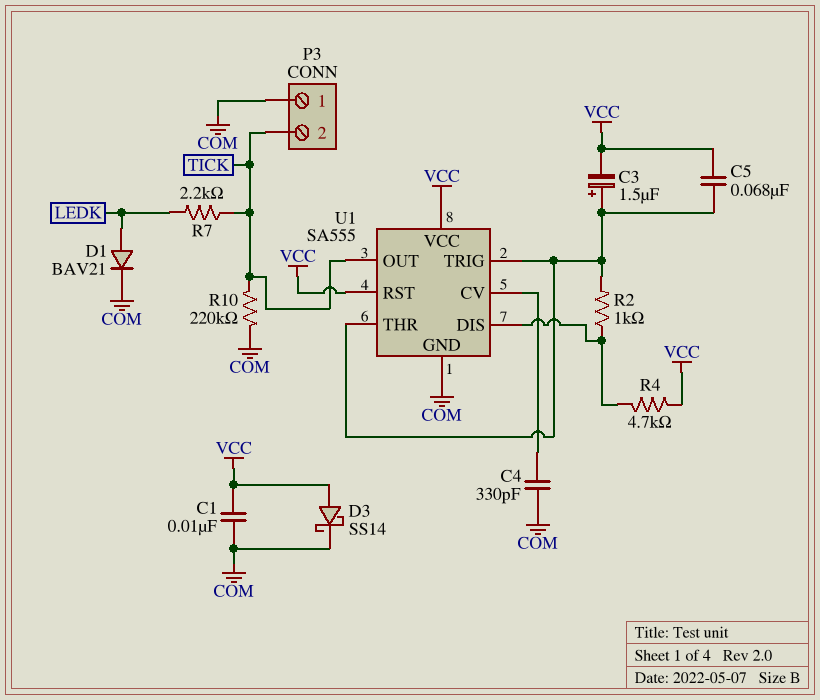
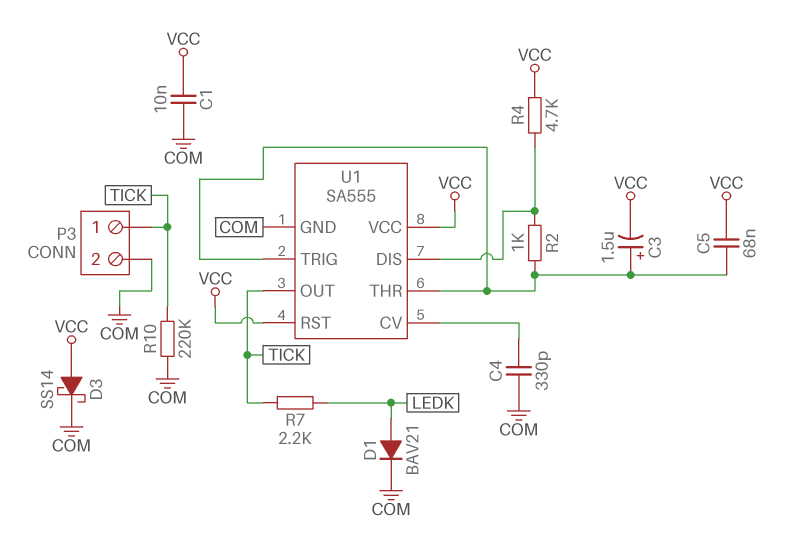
P3 pin 1: COM -> TICK
P3 pin 2: TICK -> COM

